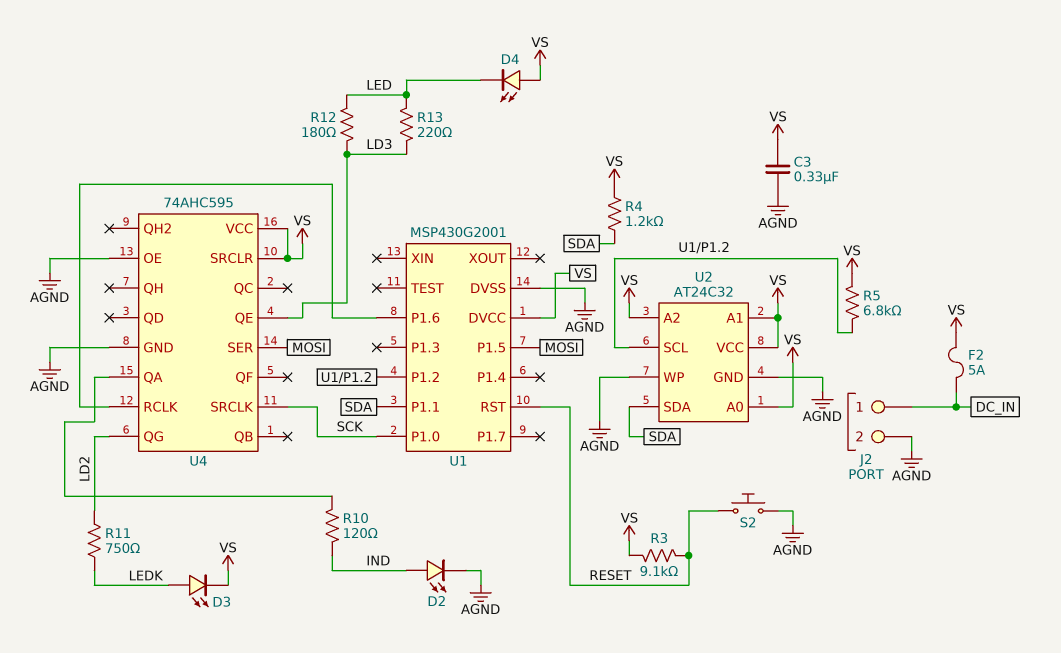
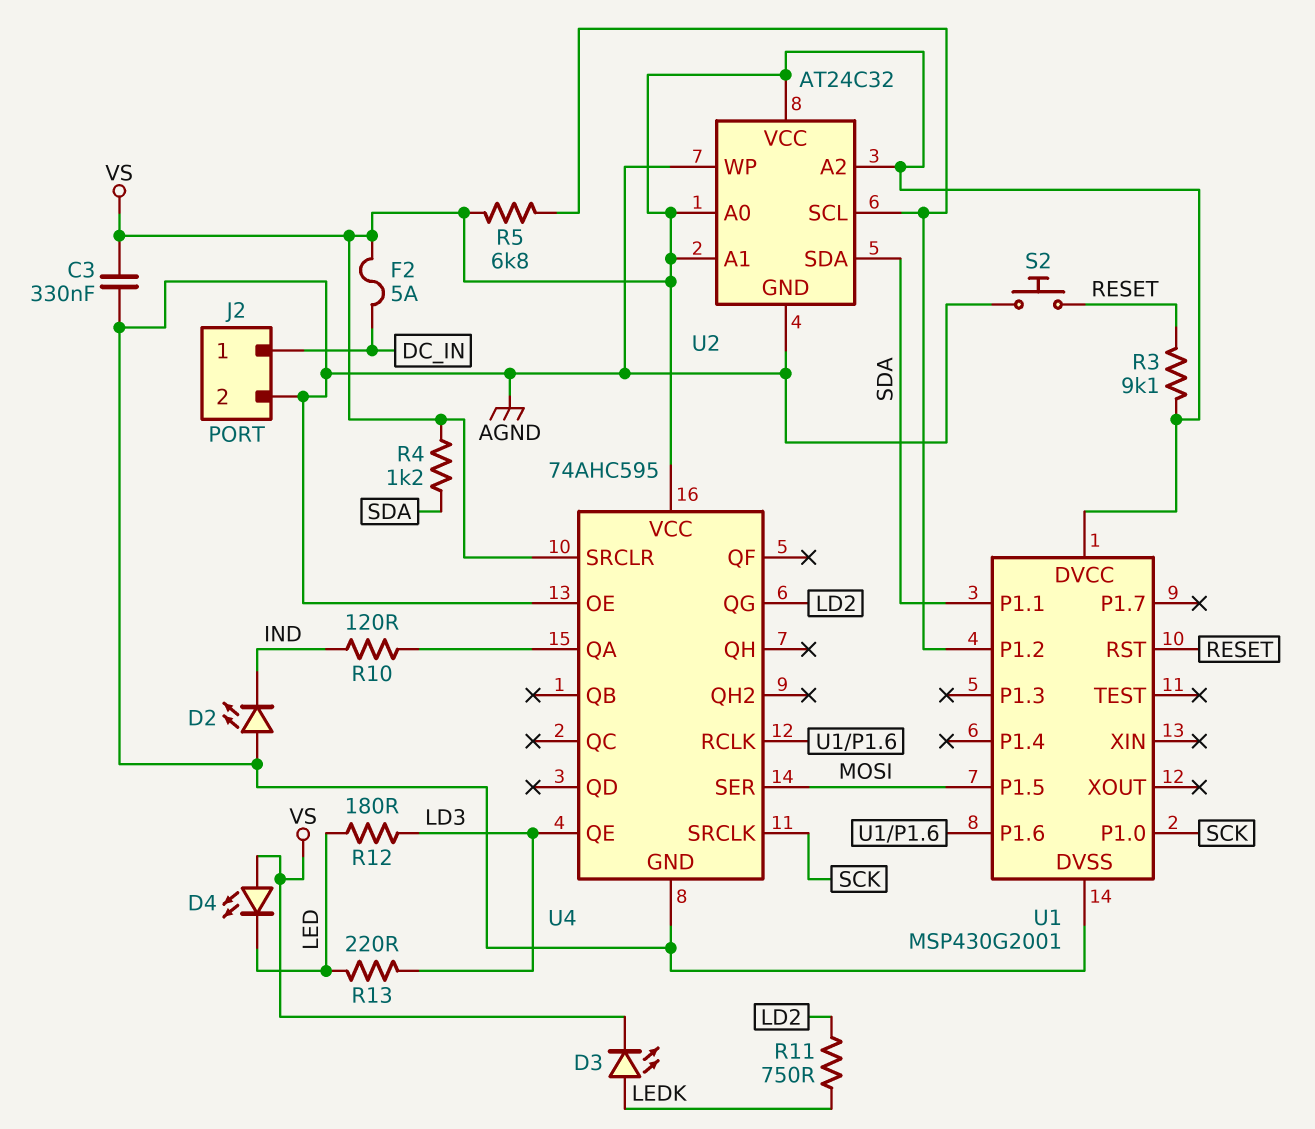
D2: LED (A IND, K AGND) -> LED (A AGND, K IND)

